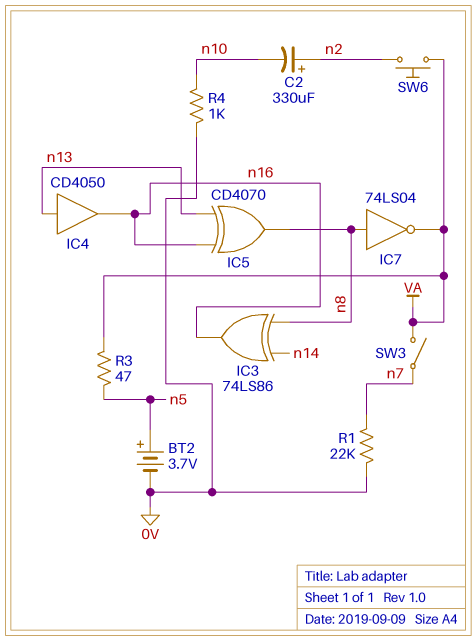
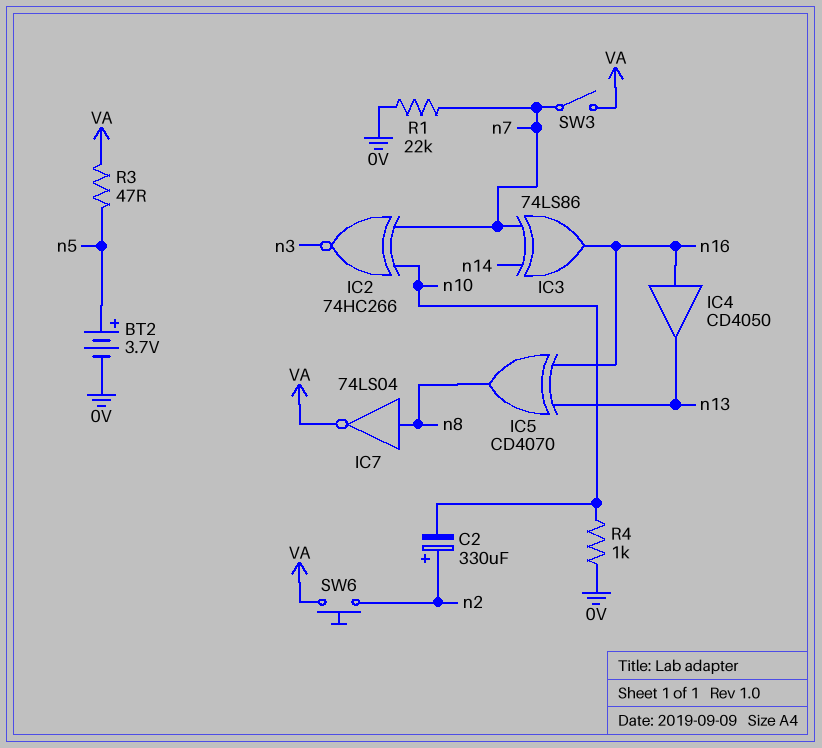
IC2: none -> XNOR 74HC266 (in n7, in n10, out n3)
IC3: XOR 74LS86 (in n8, in n14, out n16) -> XOR 74LS86 (in n7, in n14, out n16)
IC4: buffer CD4050 (in n13, out n16) -> buffer CD4050 (in n16, out n13)

